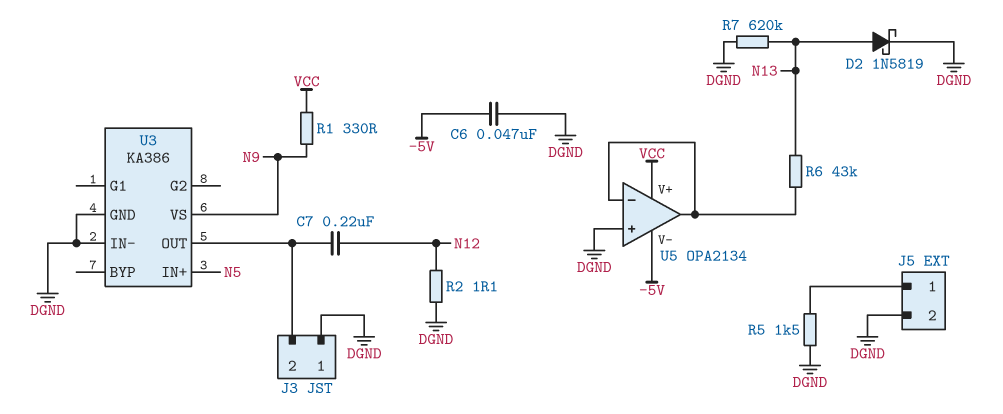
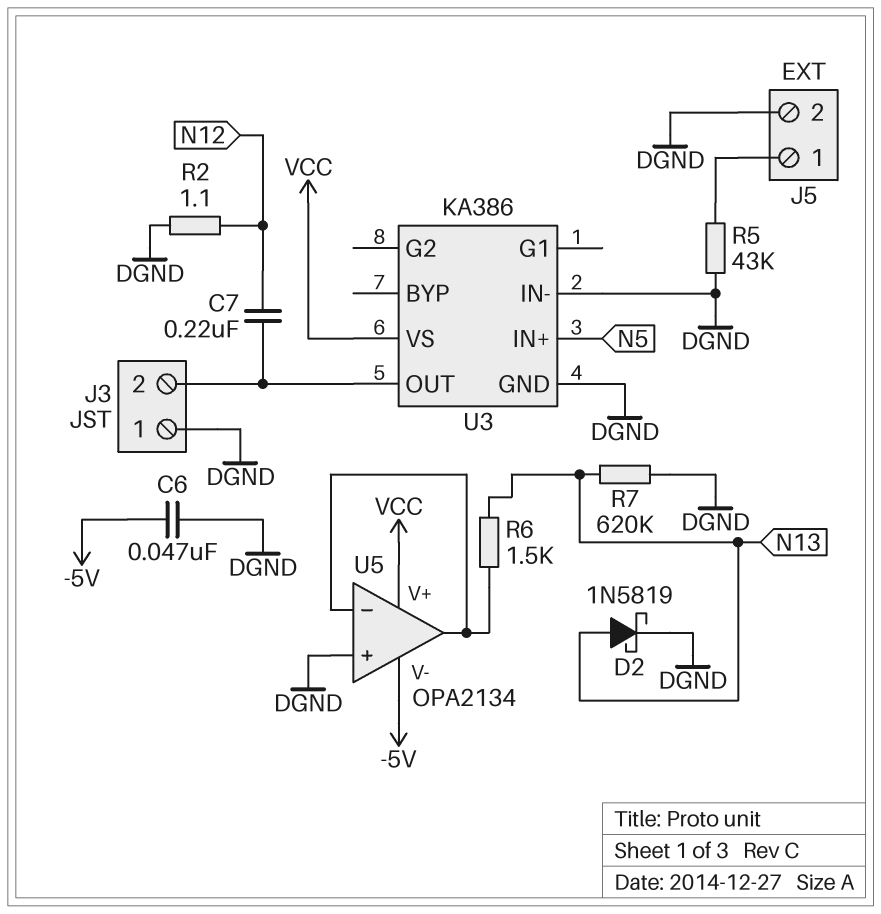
R1: 330 (N9, VCC) -> none
R5: 1.5k (DGND, J5/1) -> 43k (DGND, J5/1)
R6: 43k (N13, U5/in-) -> 1.5k (N13, U5/in-)
U3 pin VS: N9 -> VCC

